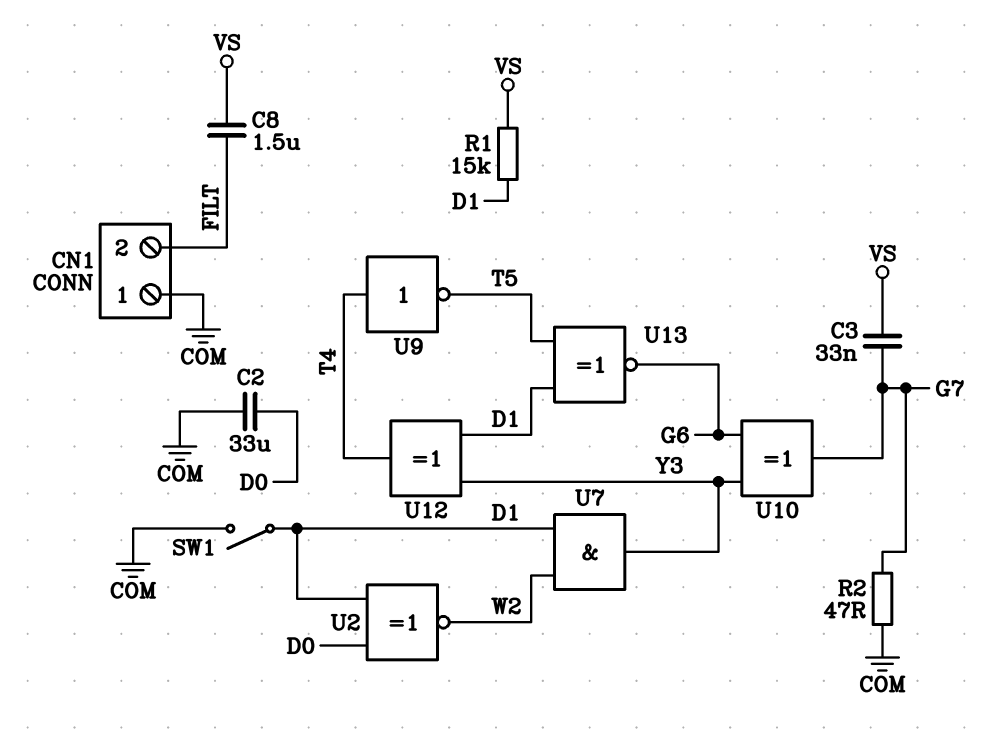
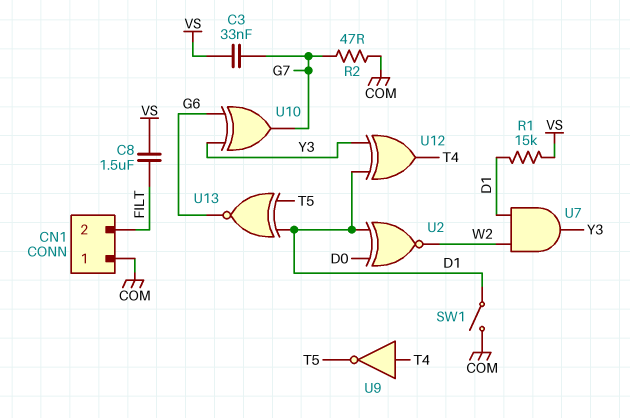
C2: 33uF (COM, D0) -> none

